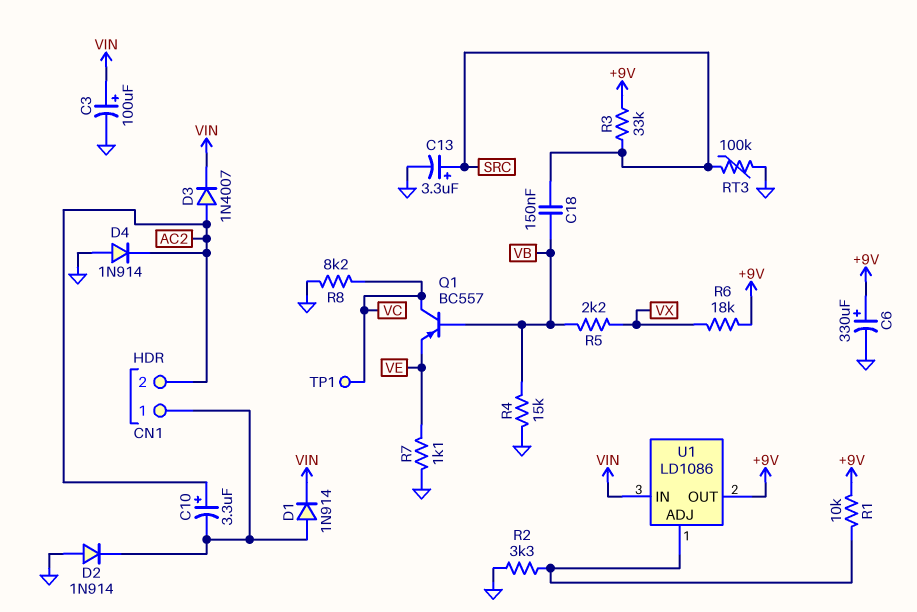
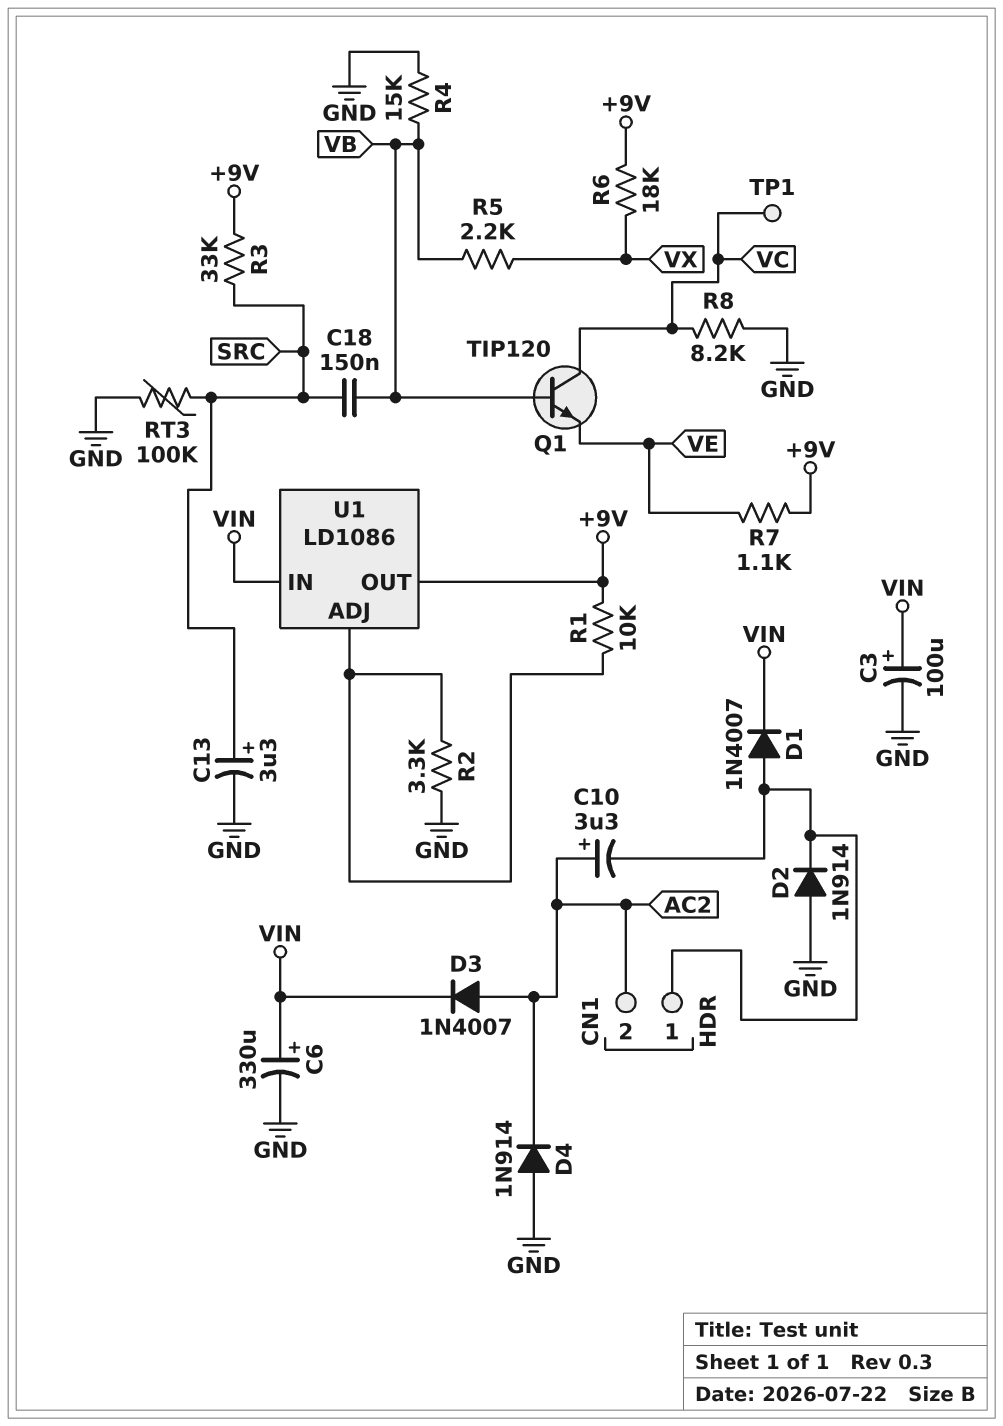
C6: 330uF (plus +9V, minus GND) -> 330uF (plus VIN, minus GND)
D1: diode 1N914 (A CN1/1, K VIN) -> diode 1N4007 (A CN1/1, K VIN)
Q1: PNP BC557 (B VB, C VC, E VE) -> NPN TIP120 (B VB, C VC, E VE)
R7: 1.1k (GND, VE) -> 1.1k (+9V, VE)

